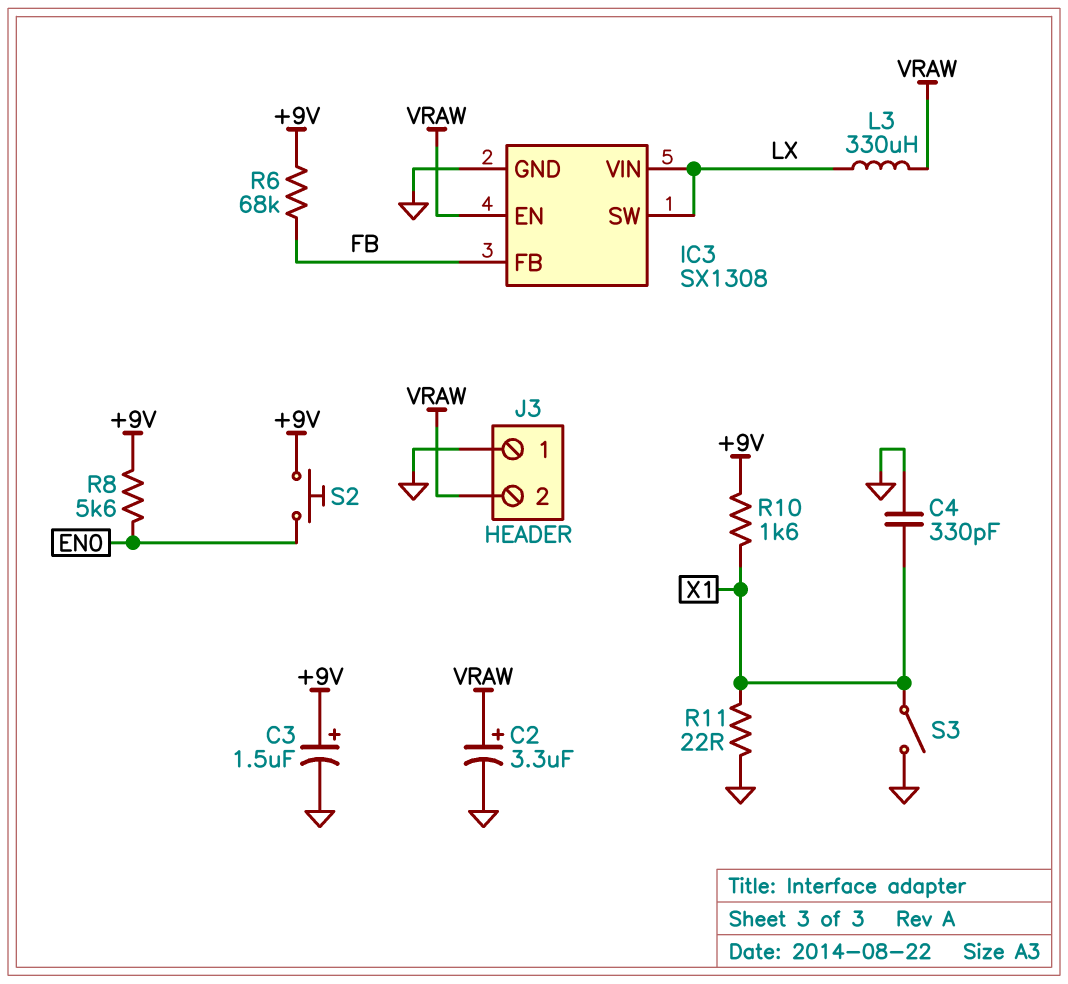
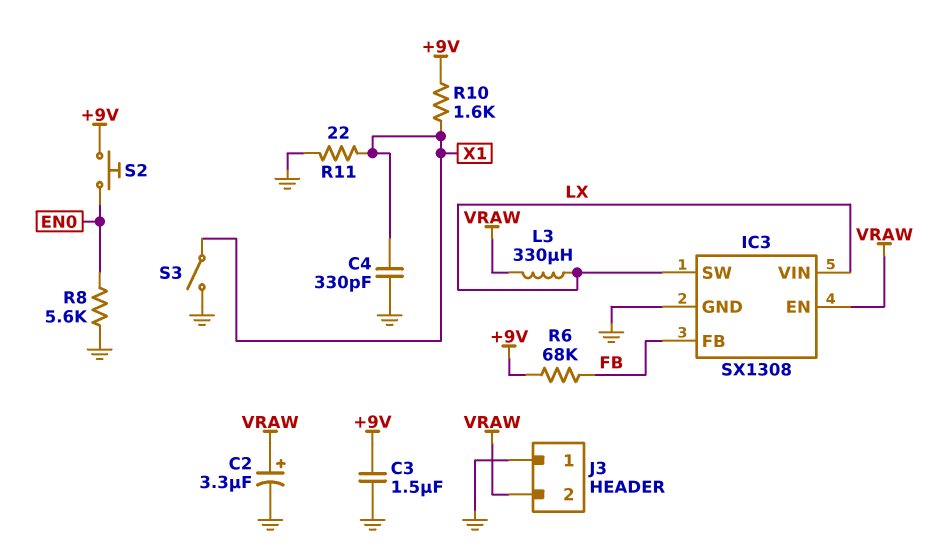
C3: 1.5uF (plus +9V, minus GND) -> 1.5uF (+9V, GND)
R8: 5.6k (+9V, EN0) -> 5.6k (EN0, GND)

